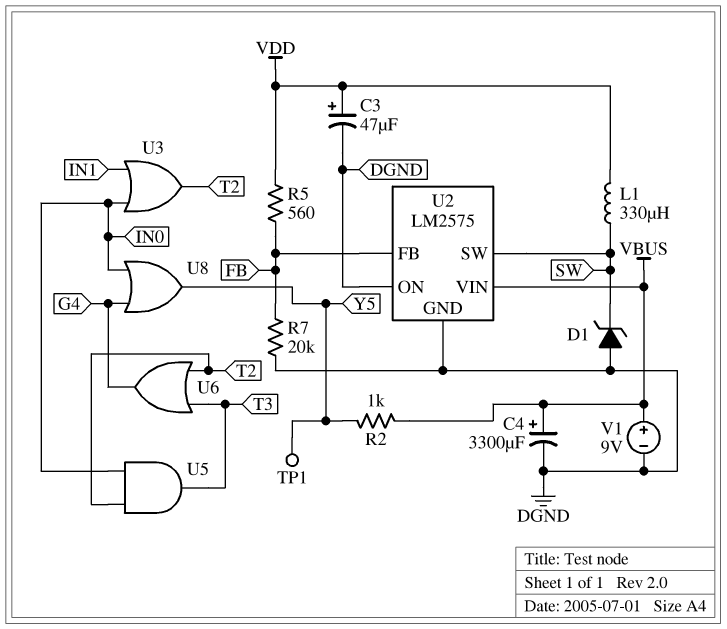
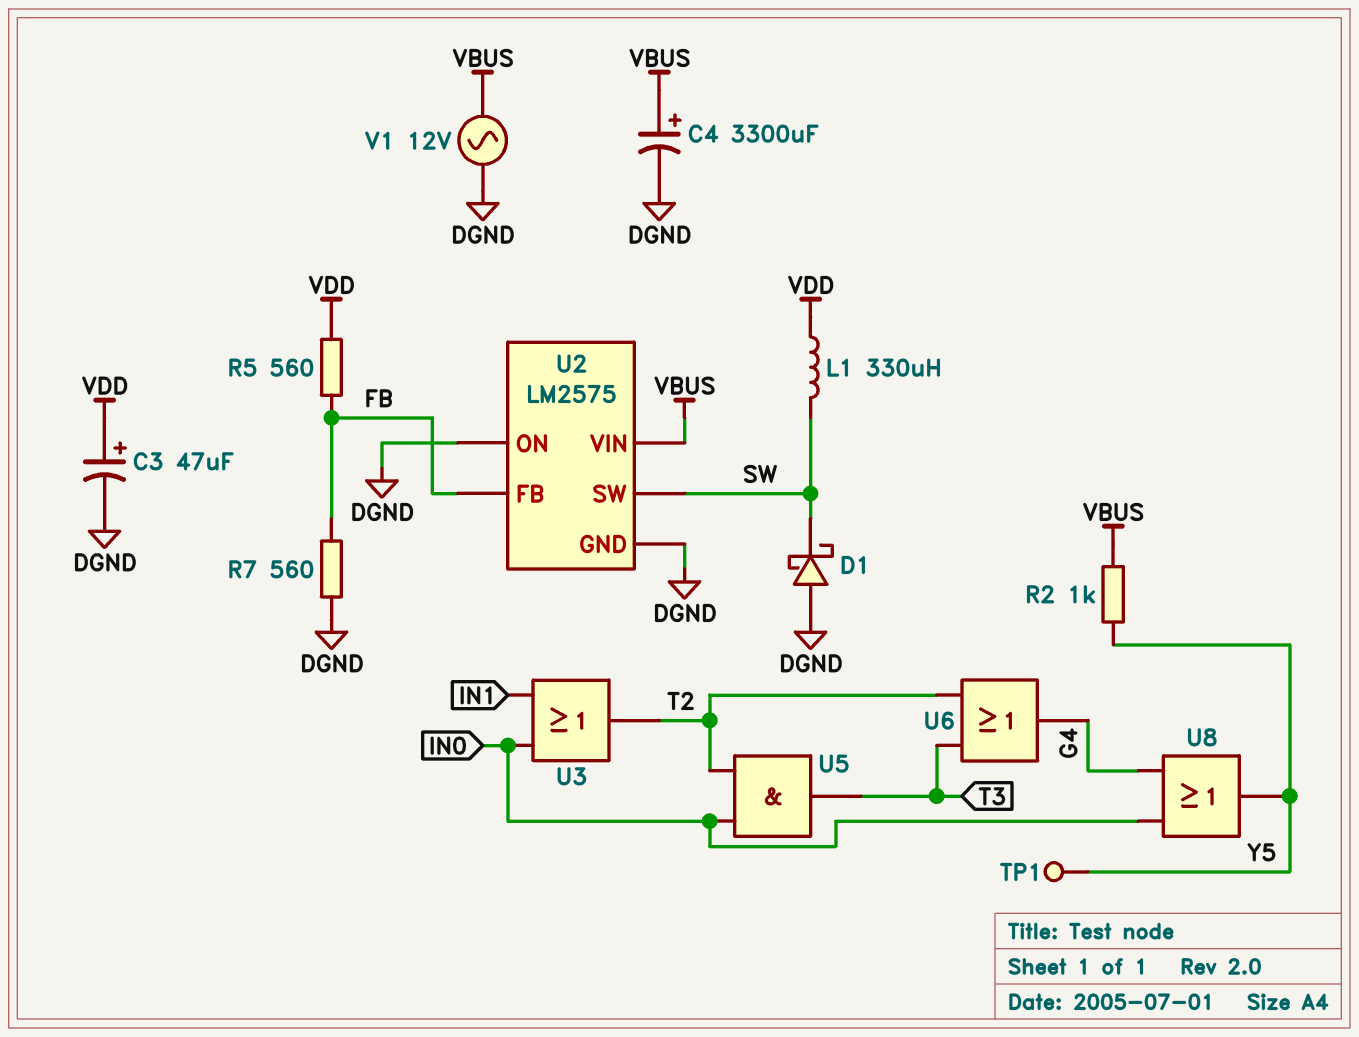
D1: zener (A DGND, K SW) -> schottky (A DGND, K SW)
R7: 20k (DGND, FB) -> 560 (DGND, FB)
V1: 9V (plus VBUS, minus DGND) -> AC 12V (DGND, VBUS)

